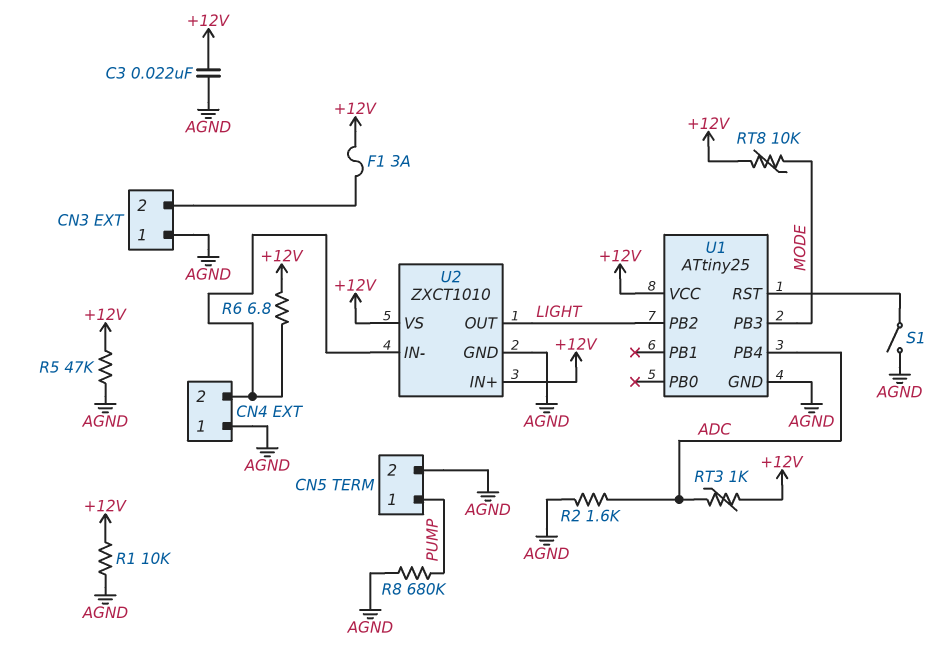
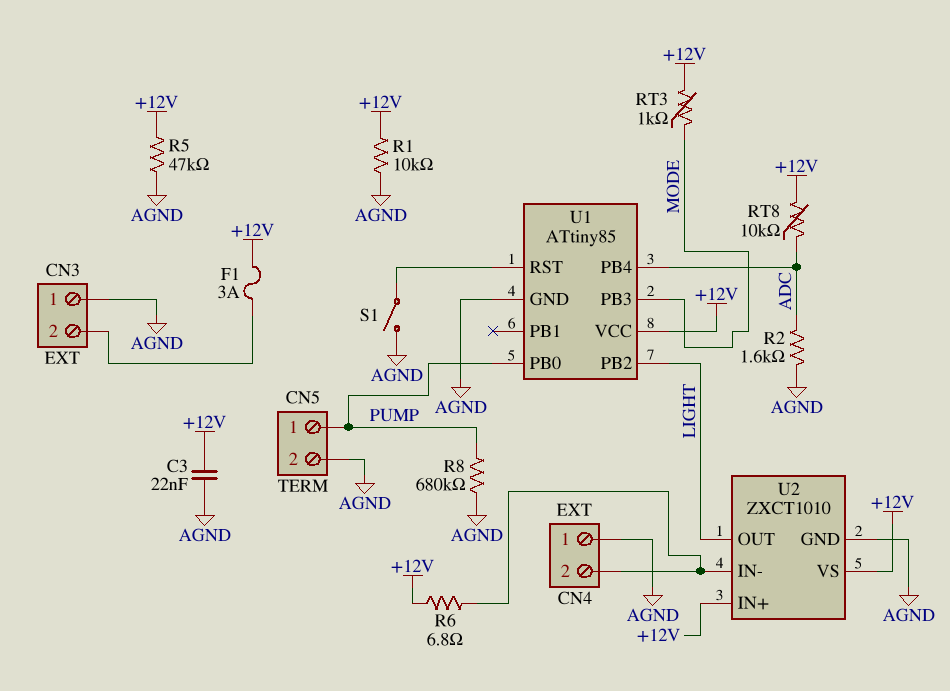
RT3: 1k (+12V, ADC) -> 1k (+12V, MODE)
RT8: 10k (+12V, MODE) -> 10k (+12V, ADC)
U1: ATtiny25 -> ATtiny85
U1 pin PB0: none -> PUMP

